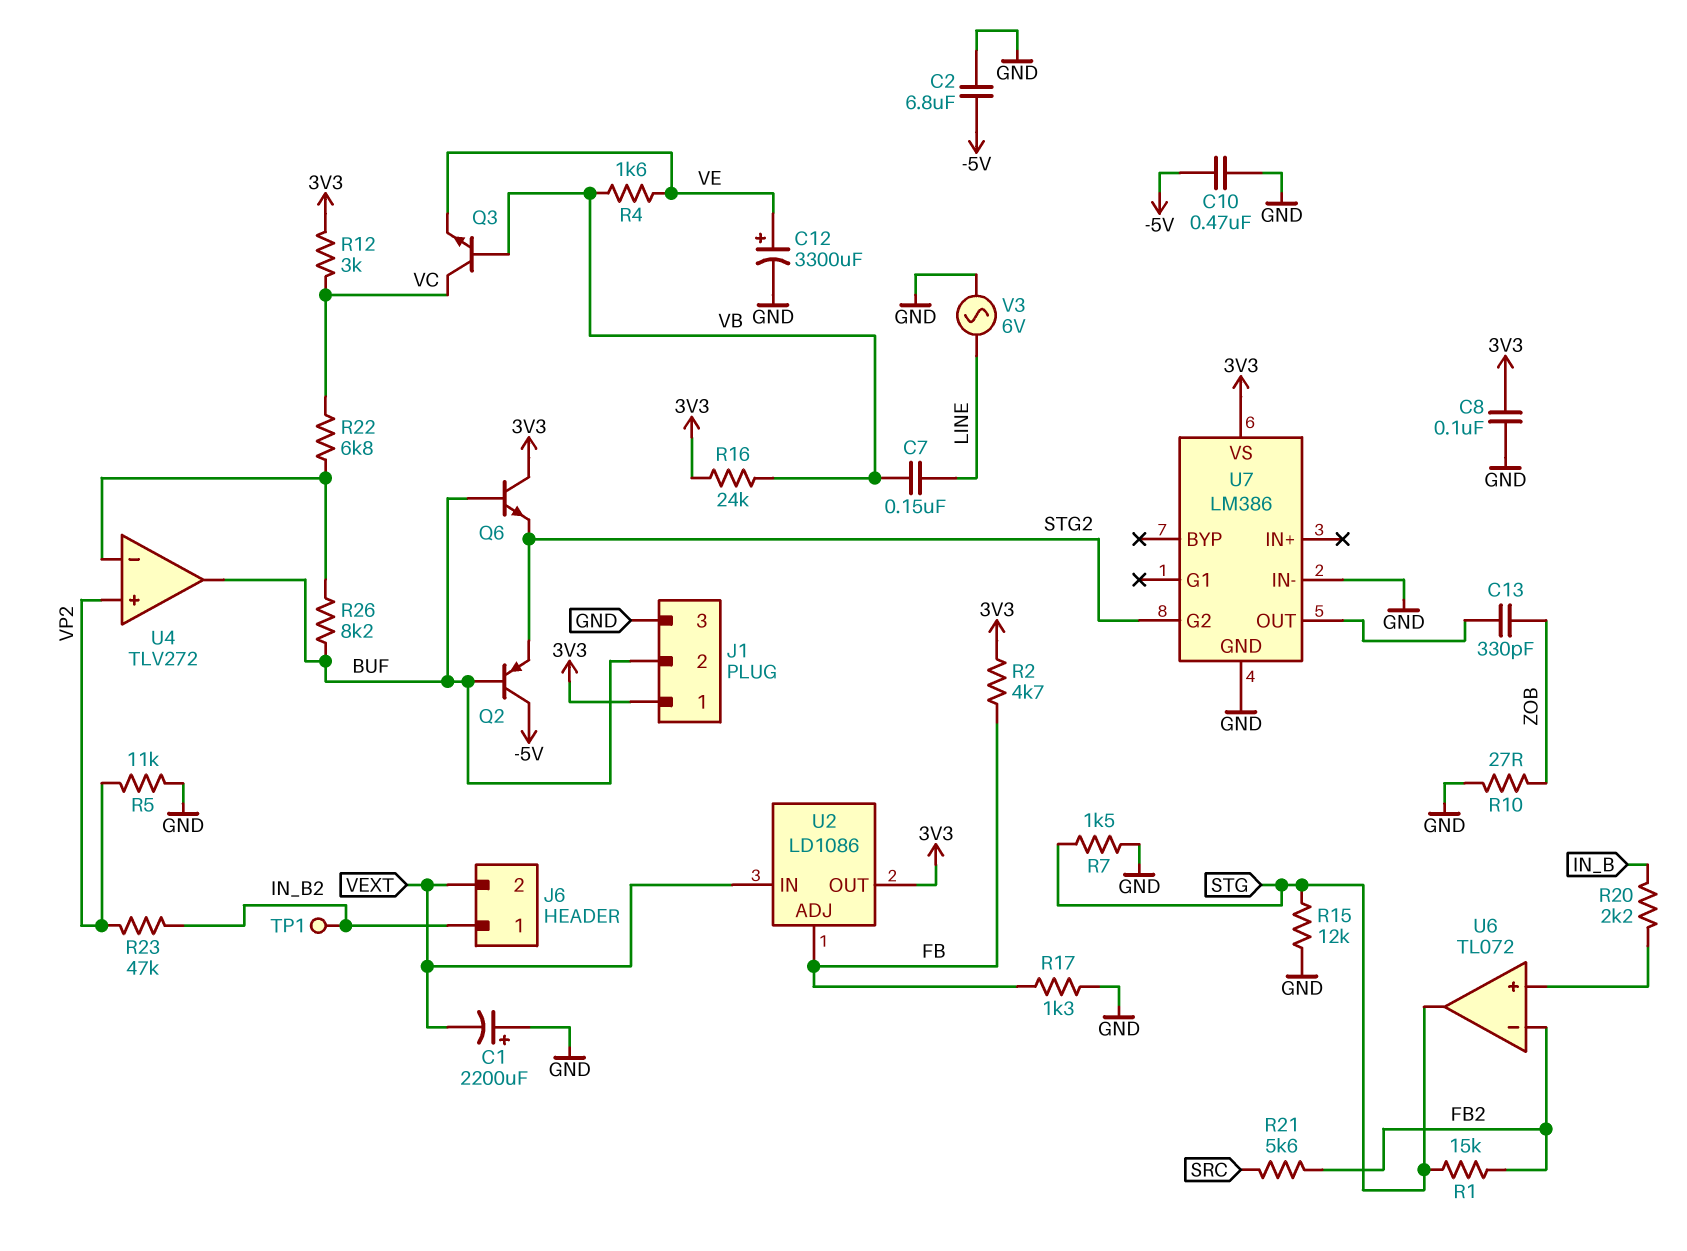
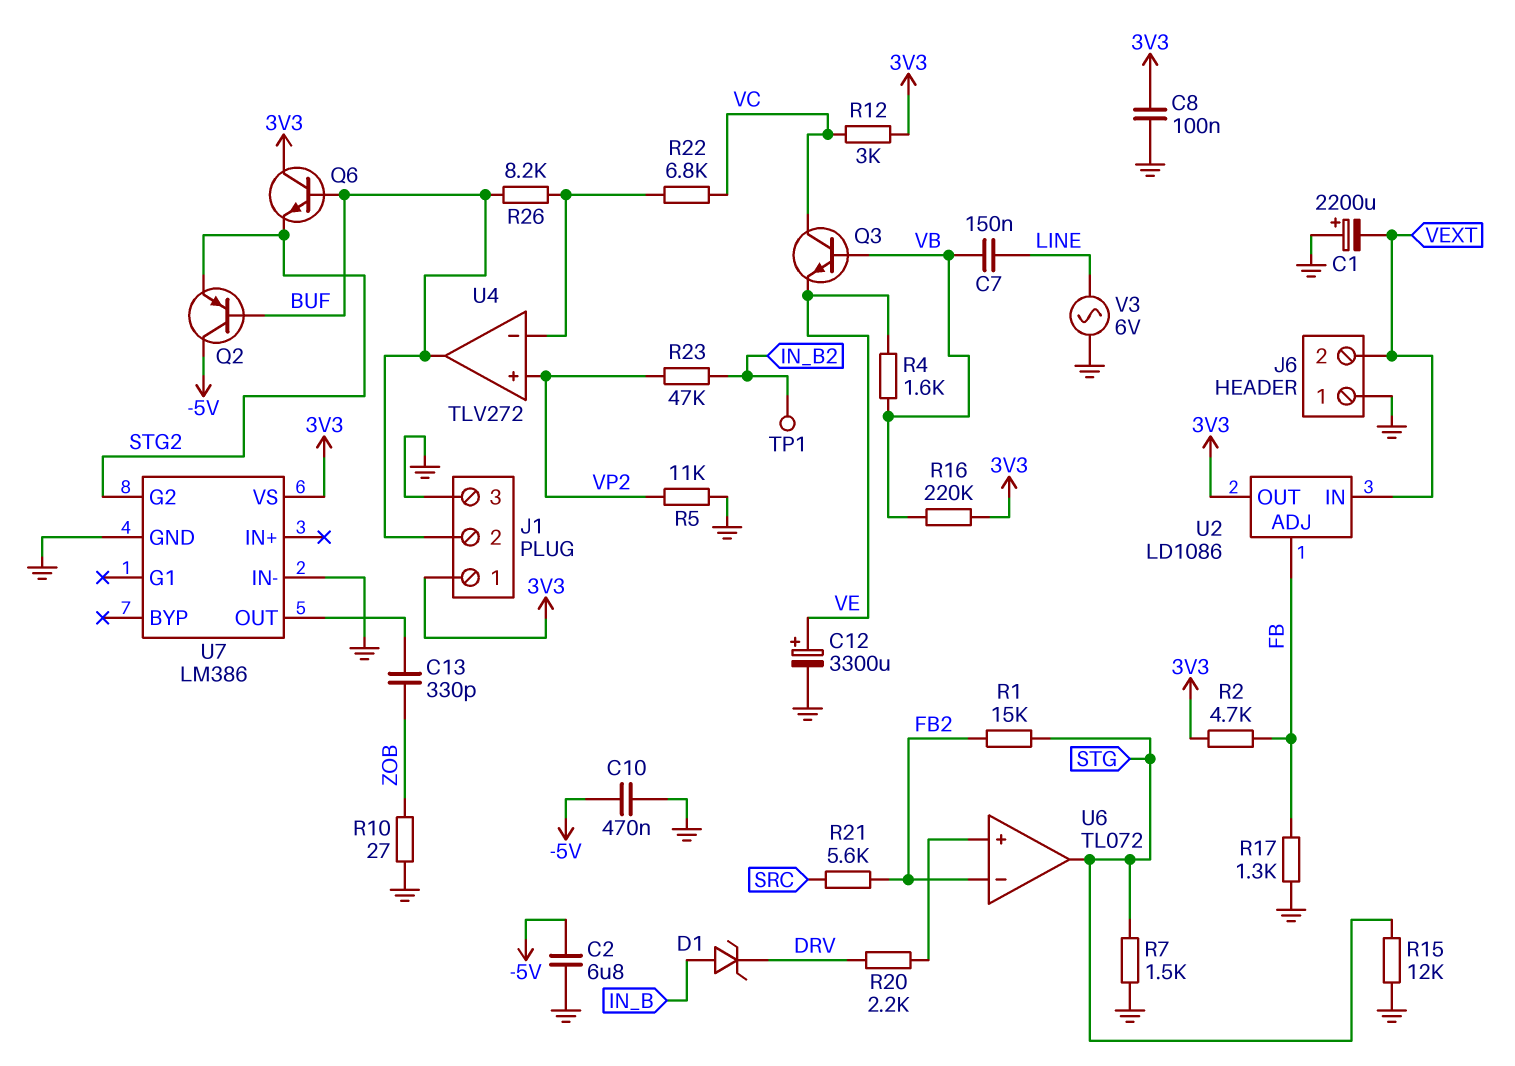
D1: none -> zener (A IN_B, K DRV)
J6 pin 1: IN_B2 -> GND
R16: 24k (3V3, VB) -> 220k (3V3, VB)
R20: 2.2k (IN_B, U6/in+) -> 2.2k (DRV, U6/in+)

